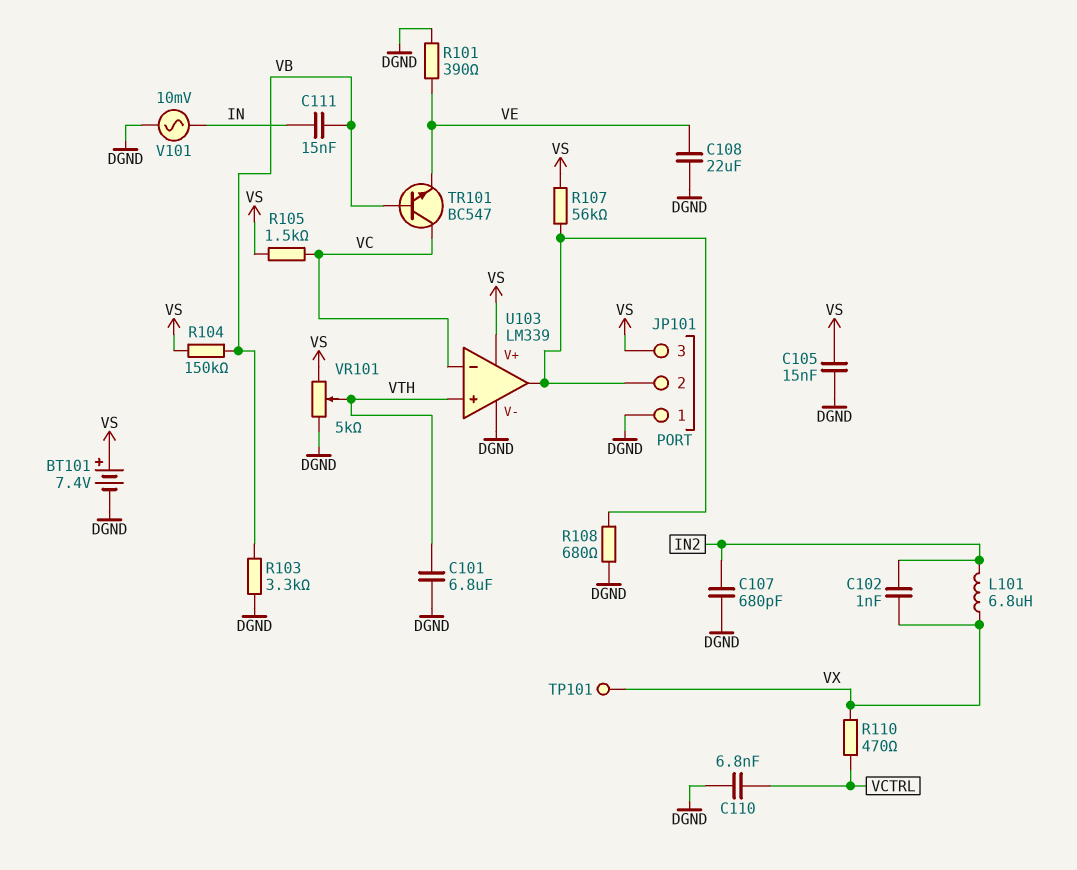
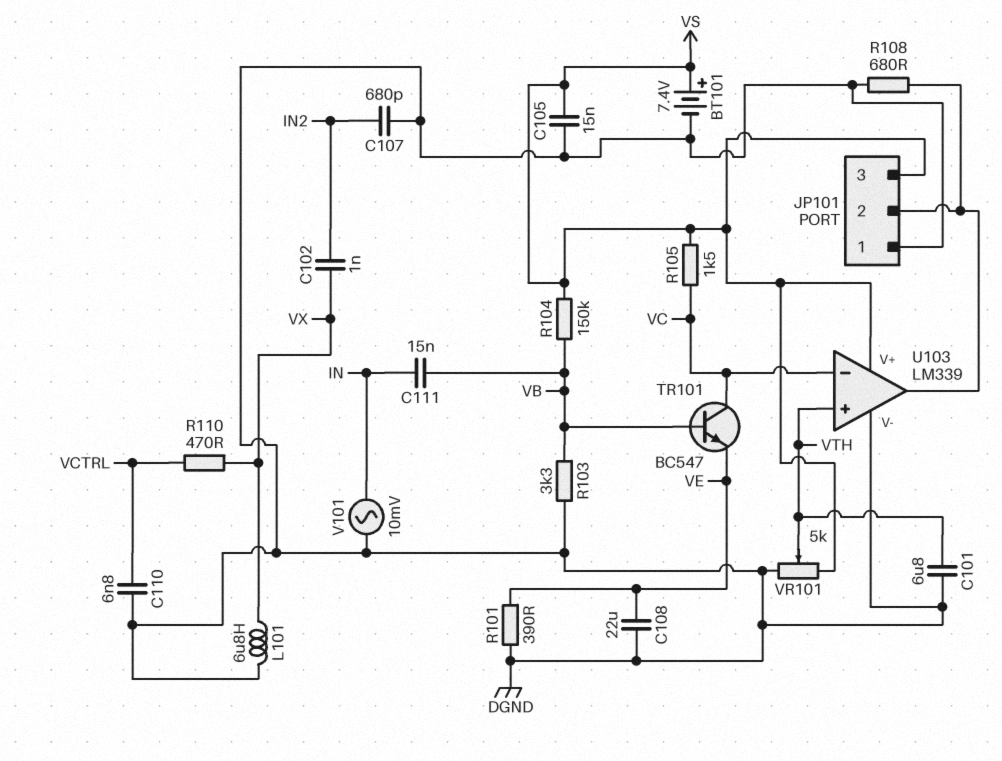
L101: 6.8uH (IN2, VX) -> 6.8uH (DGND, VX)
R107: 56k (JP101/2, VS) -> none
TP101: test point (VX) -> none

